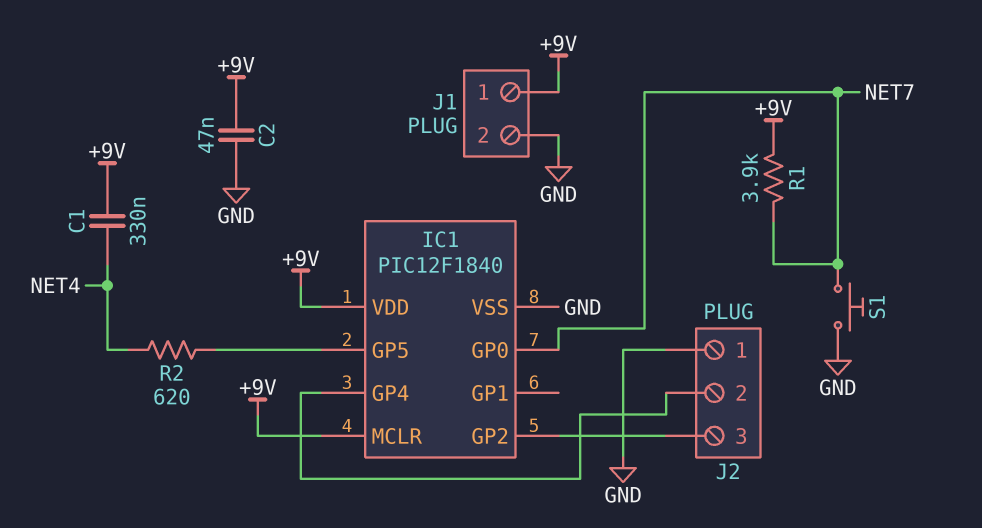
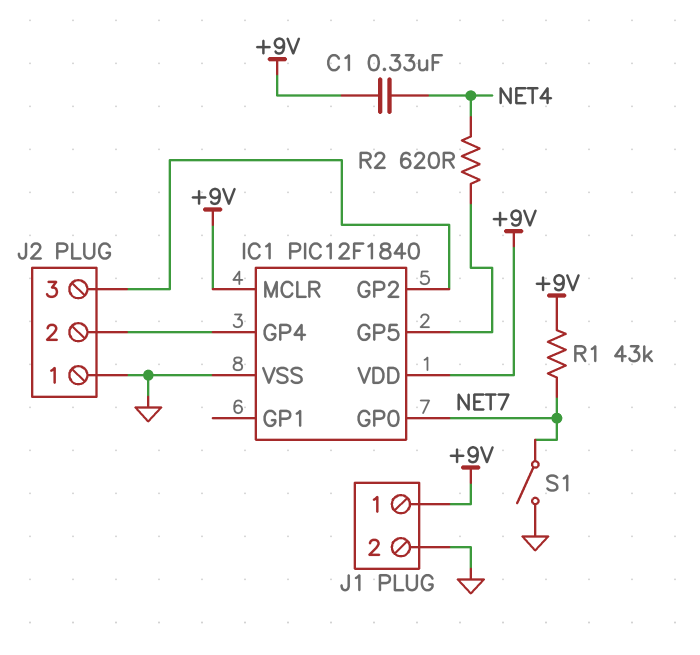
C2: 47nF (+9V, GND) -> none
R1: 3.9k (+9V, NET7) -> 43k (+9V, NET7)
S1: button (GND, NET7) -> switch (GND, NET7)

